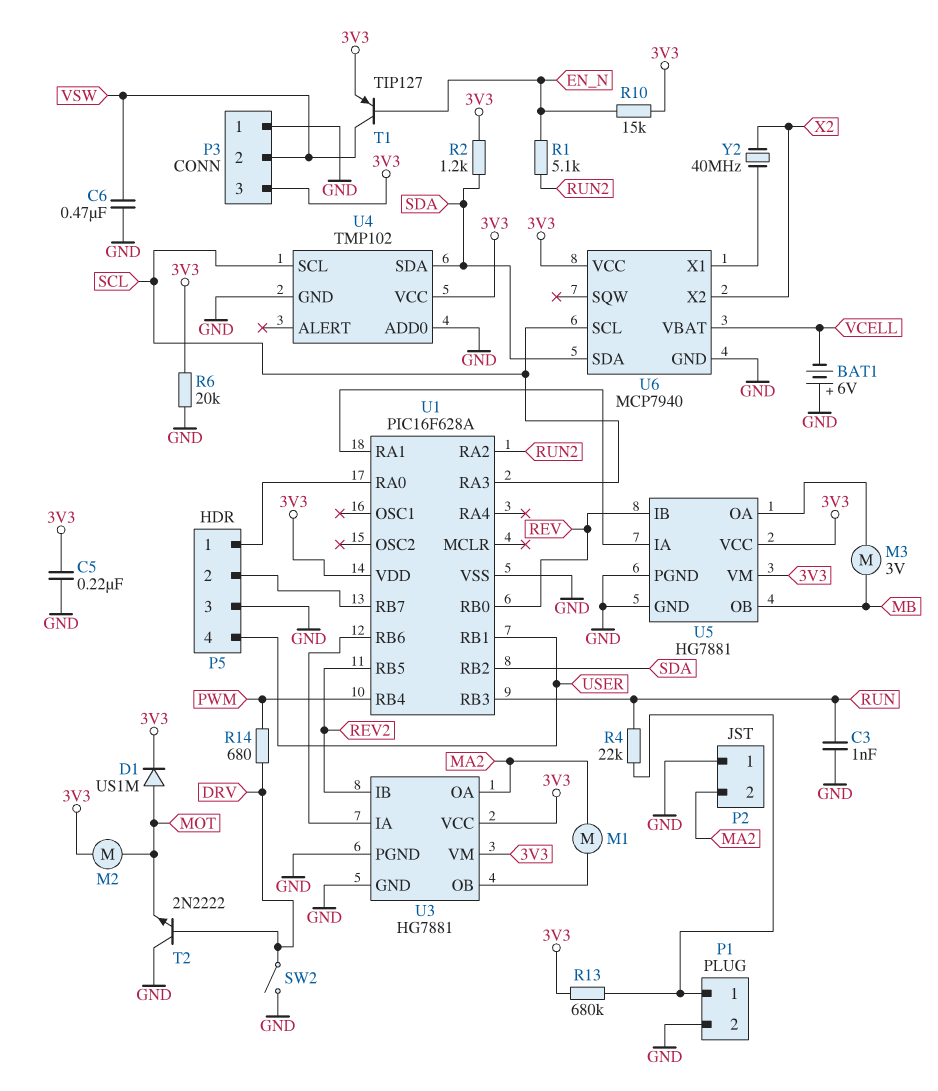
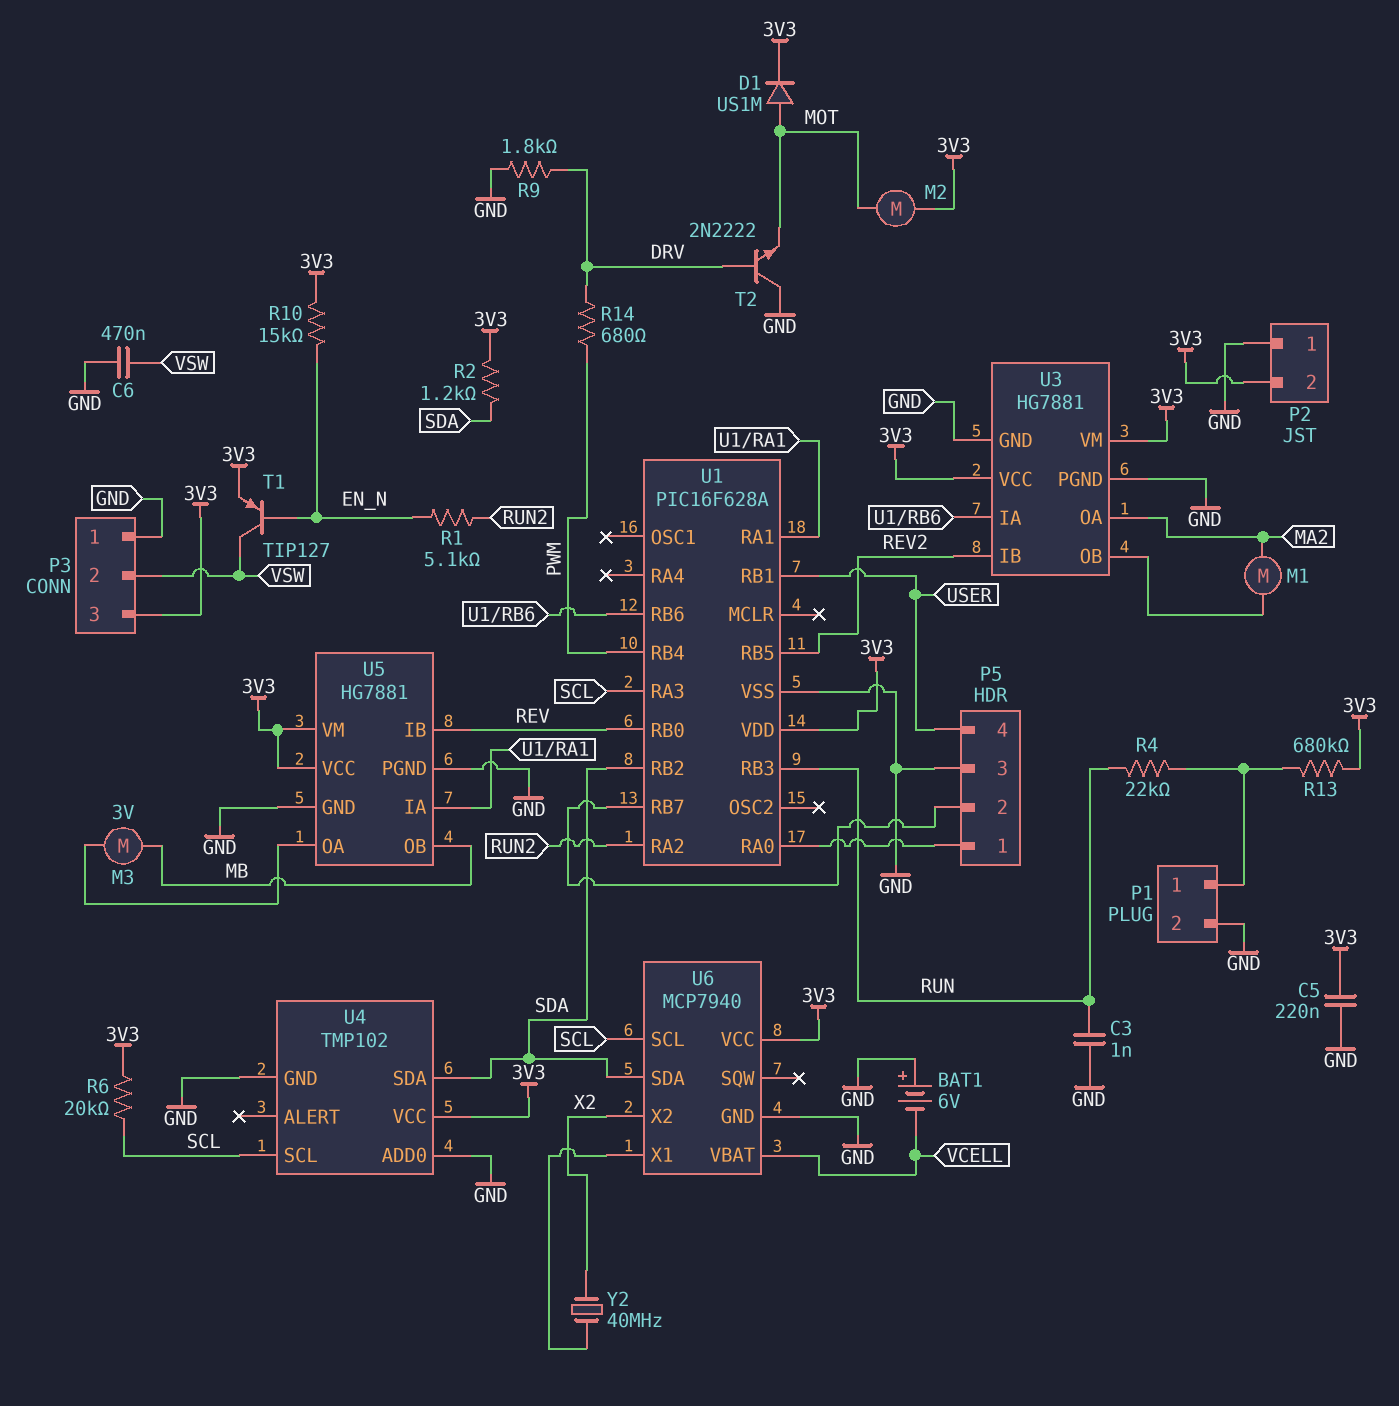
P2 pin 2: MA2 -> 3V3
R6: 20k (3V3, GND) -> 20k (3V3, SCL)
R9: none -> 1.8k (DRV, GND)
SW2: switch (DRV, GND) -> none

